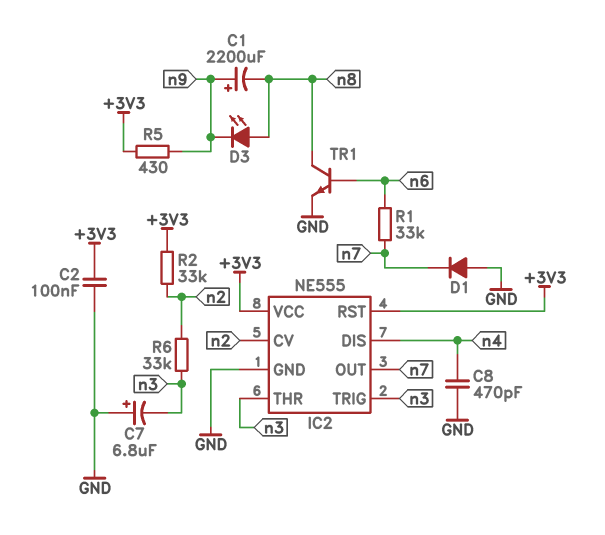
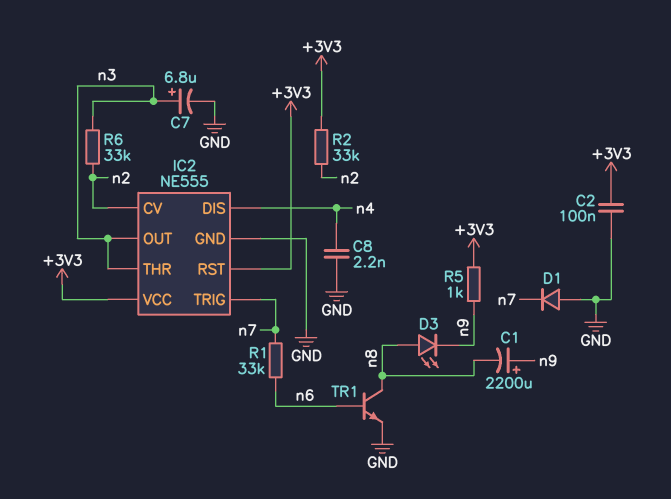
C7: 6.8uF (plus GND, minus n3) -> 6.8uF (plus n3, minus GND)
C8: 470pF (GND, n4) -> 2.2nF (GND, n4)
IC2 pin OUT: n7 -> n3
IC2 pin TRIG: n3 -> n7
R5: 430 (+3V3, n9) -> 1k (+3V3, n9)

